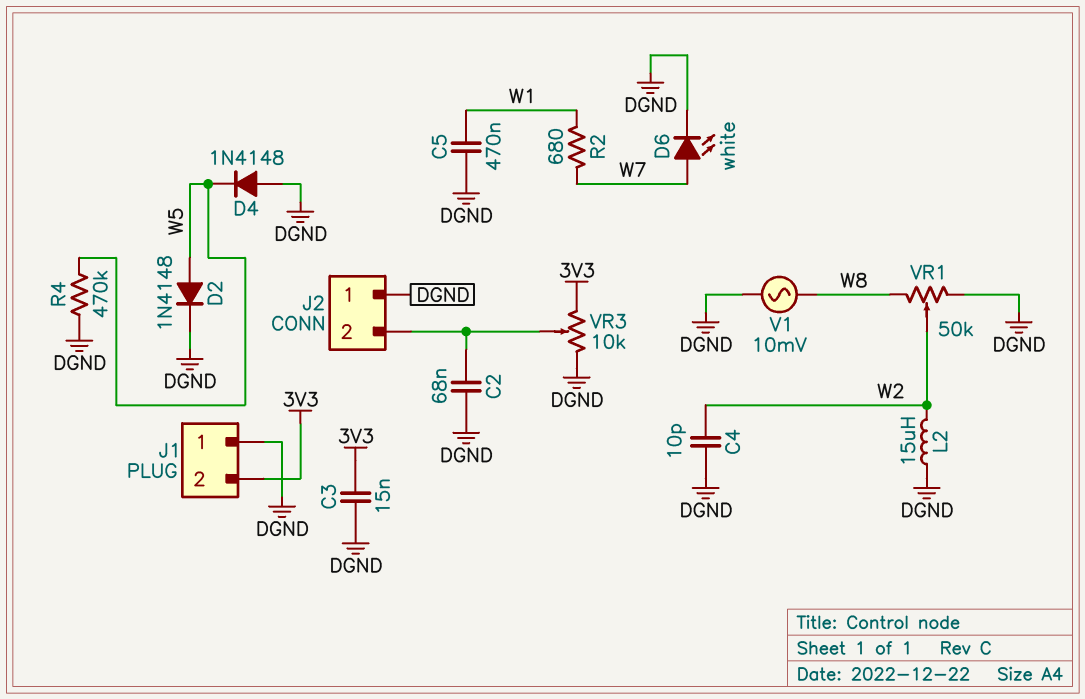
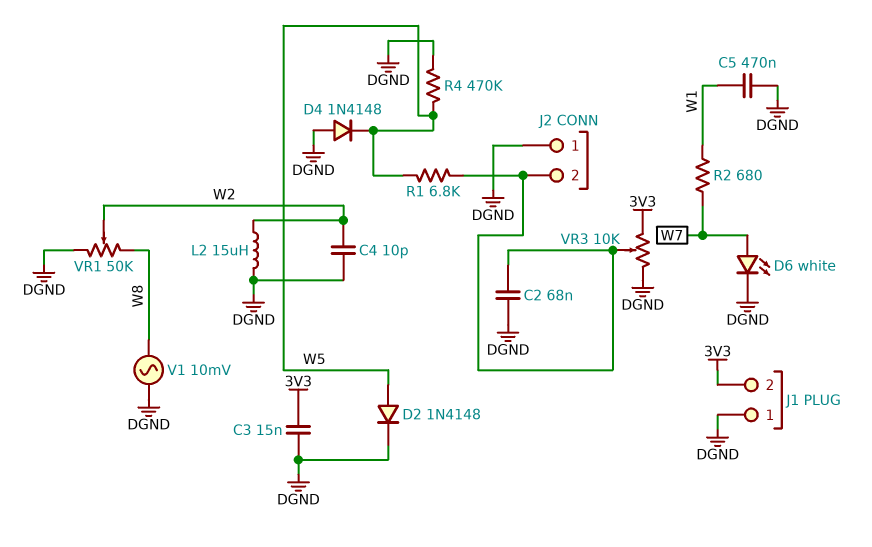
R1: none -> 6.8k (J2/2, W5)

